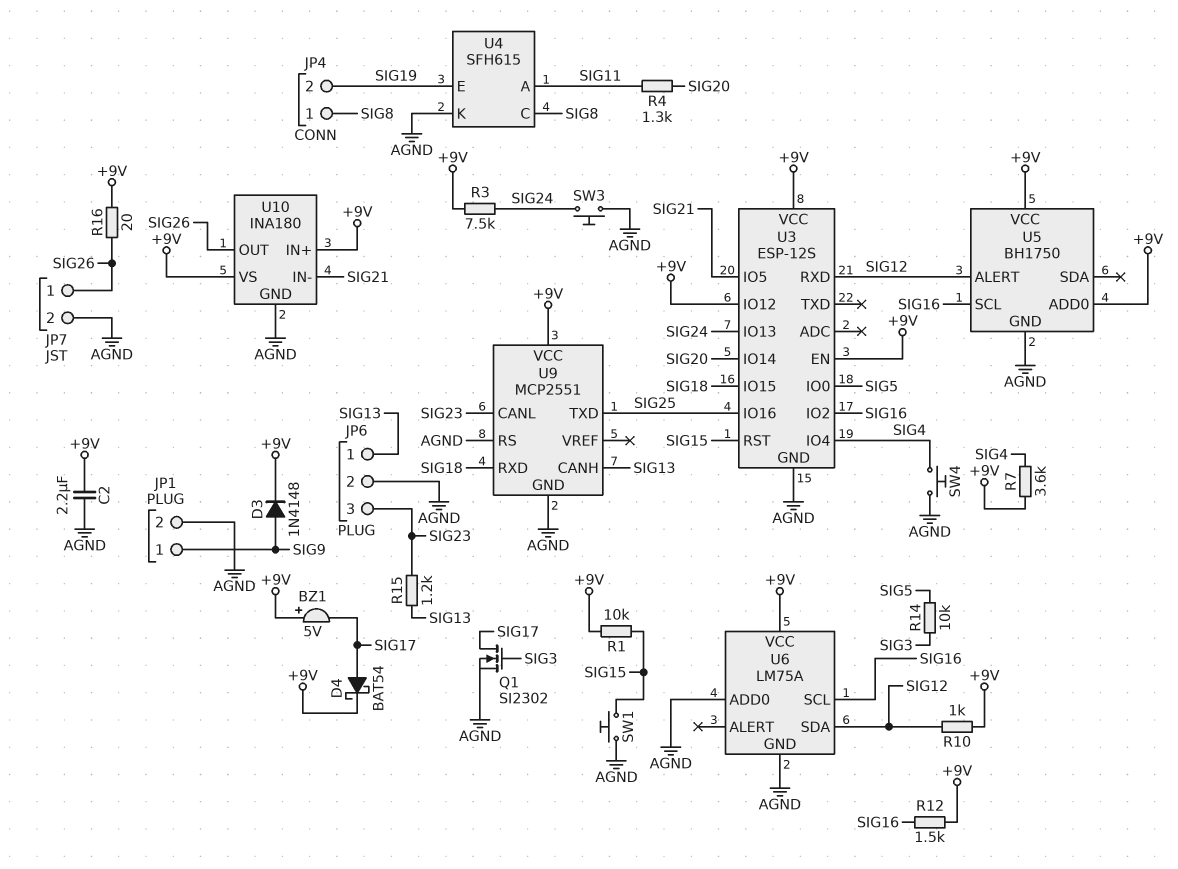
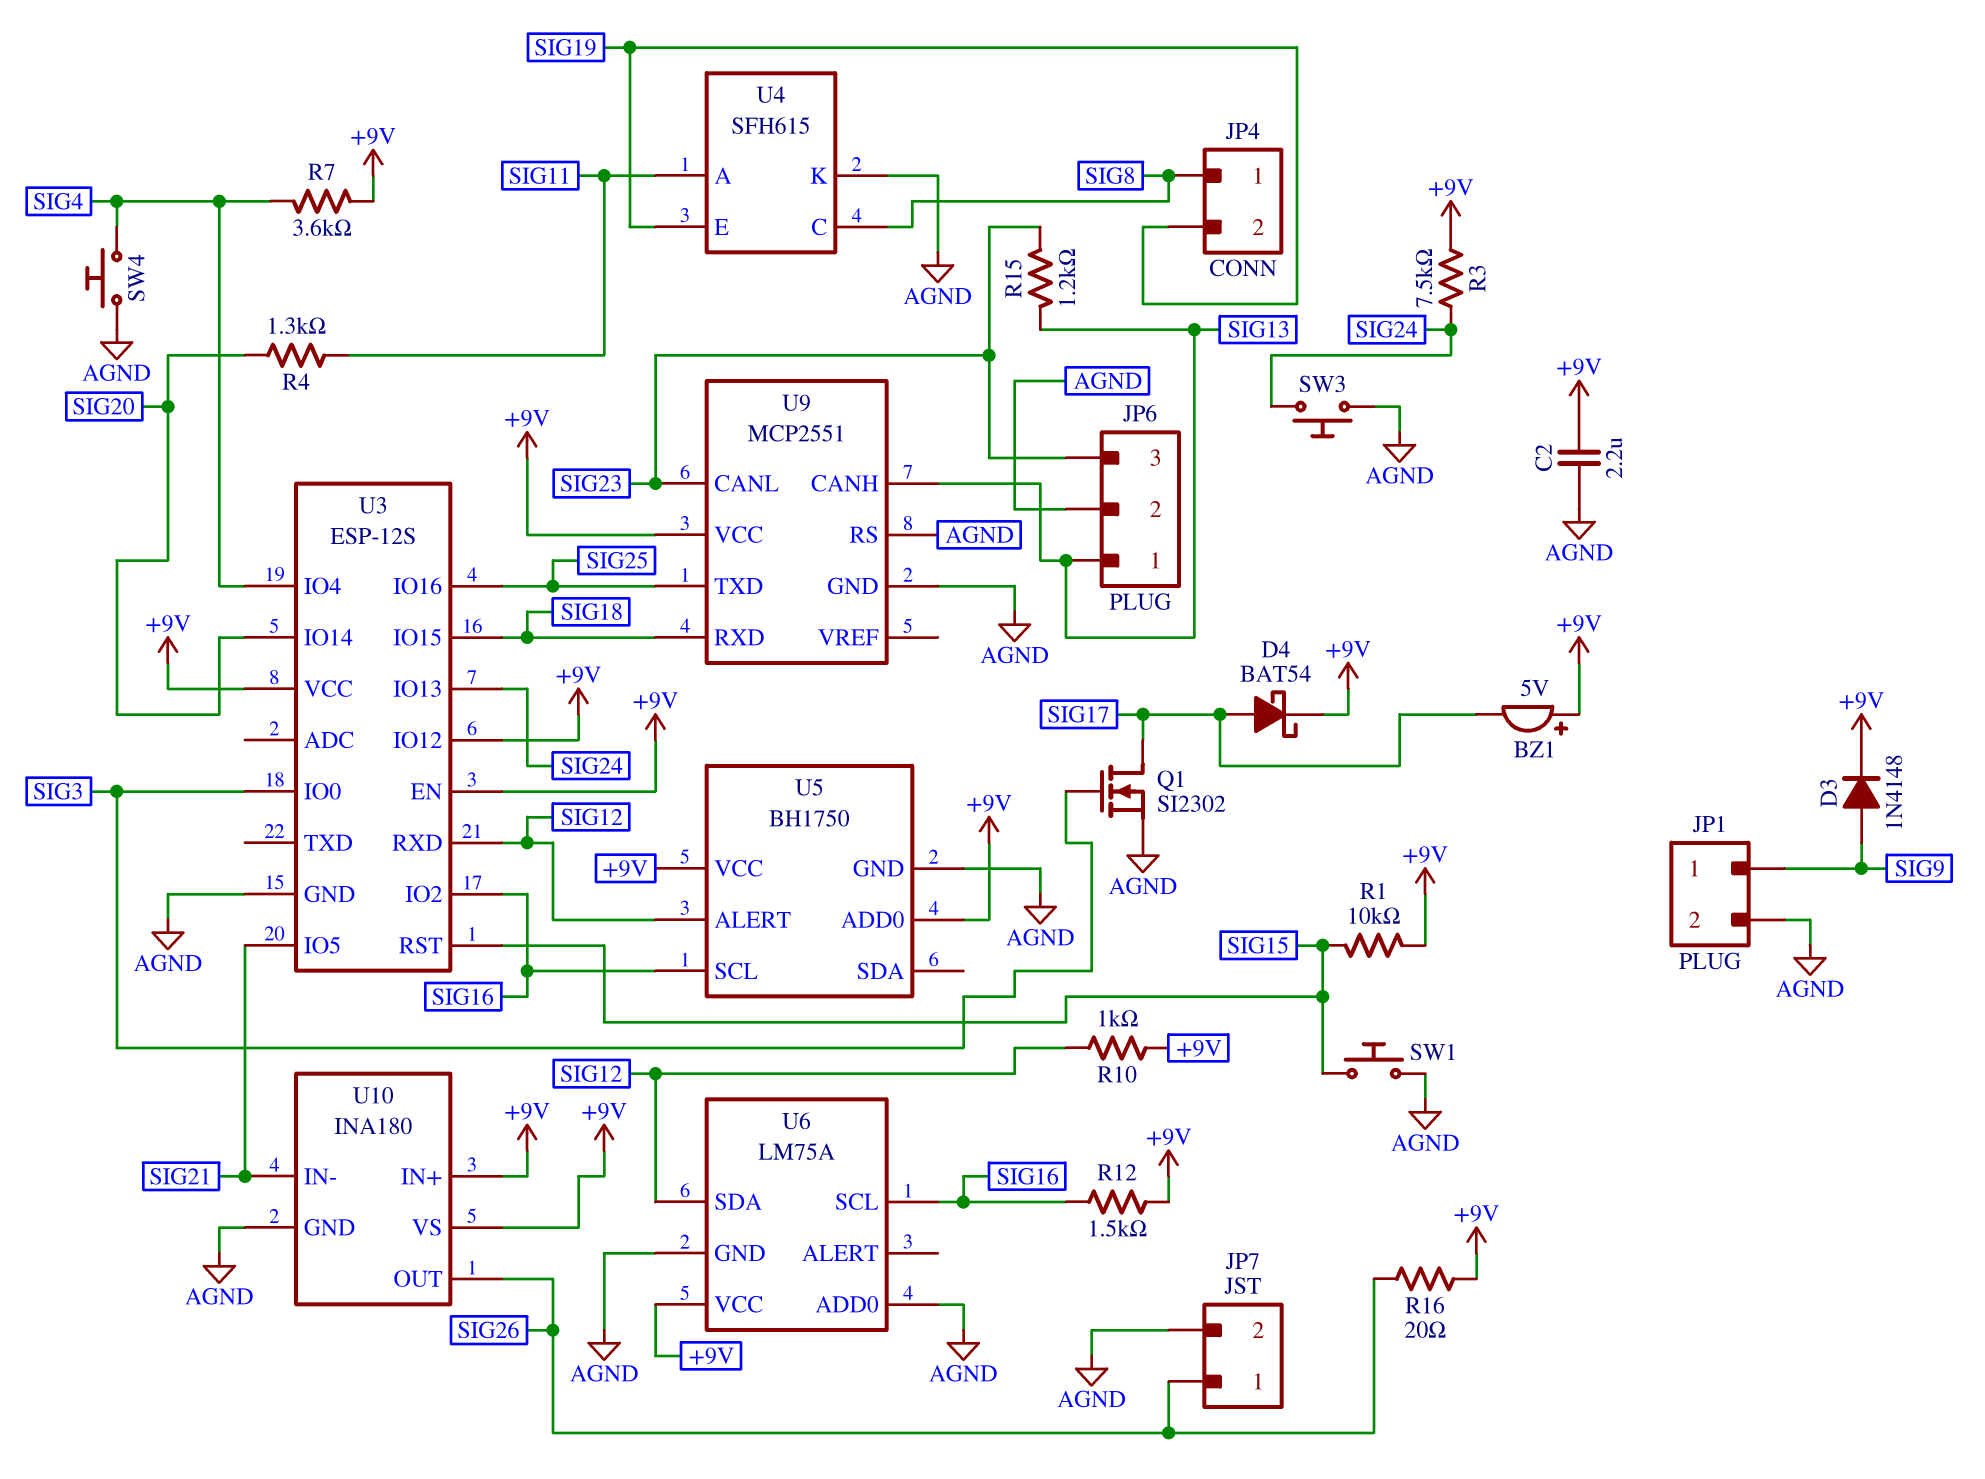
R14: 10k (SIG3, SIG5) -> none
U3 pin IO0: SIG5 -> SIG3

